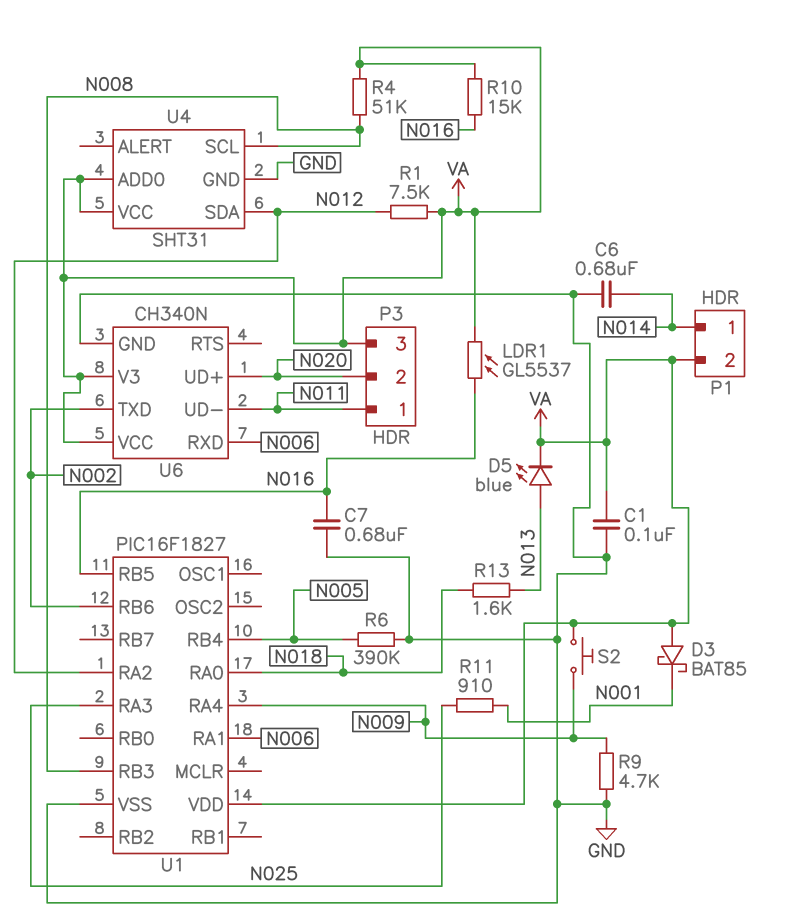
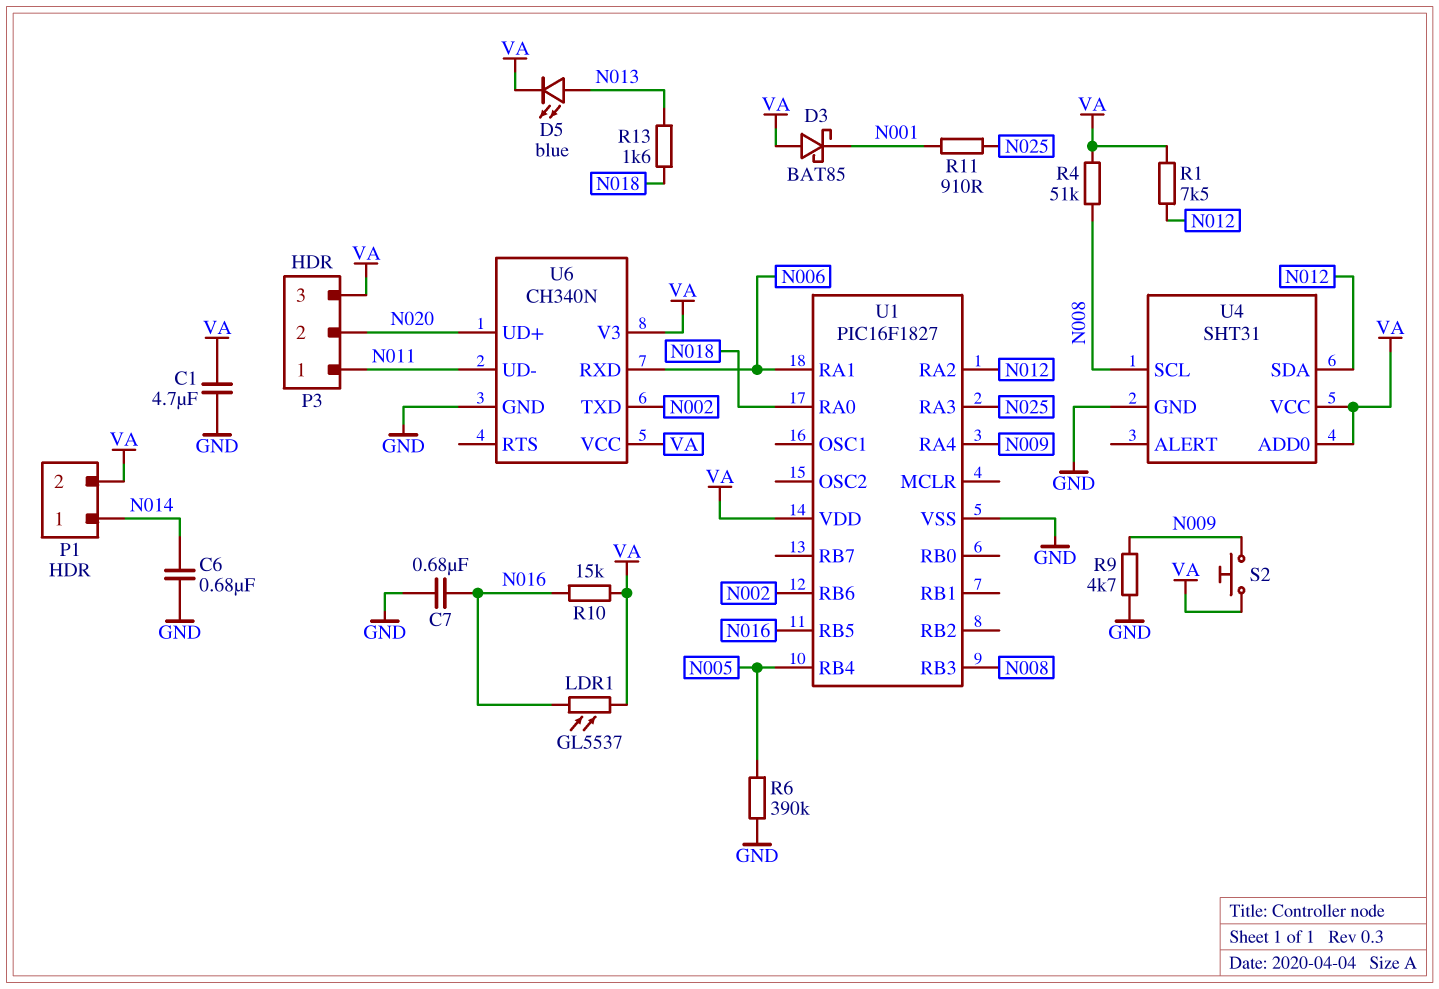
C1: 100nF (GND, VA) -> 4.7uF (GND, VA)

